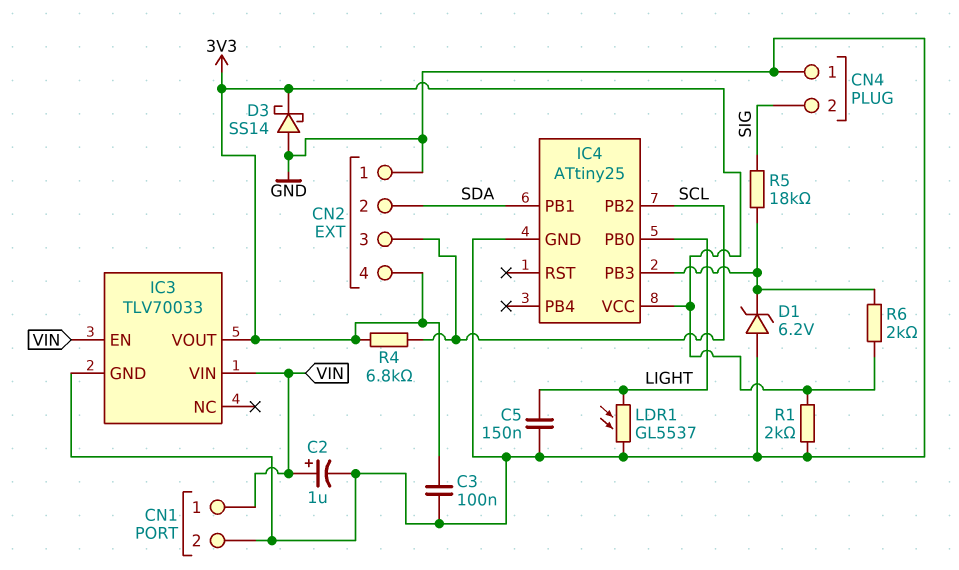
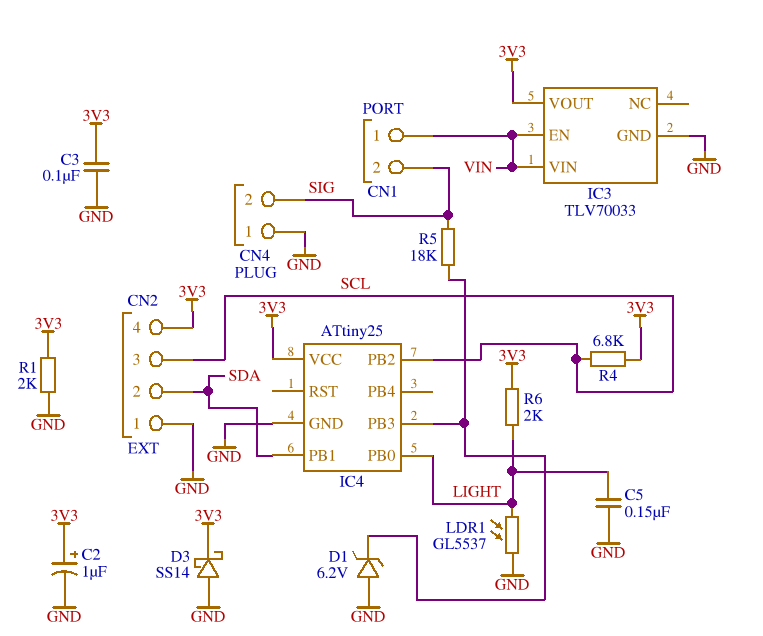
C2: 1uF (plus VIN, minus GND) -> 1uF (plus 3V3, minus GND)
CN1 pin 2: GND -> SIG
R6: 2k (3V3, IC4/PB3) -> 2k (3V3, LIGHT)

